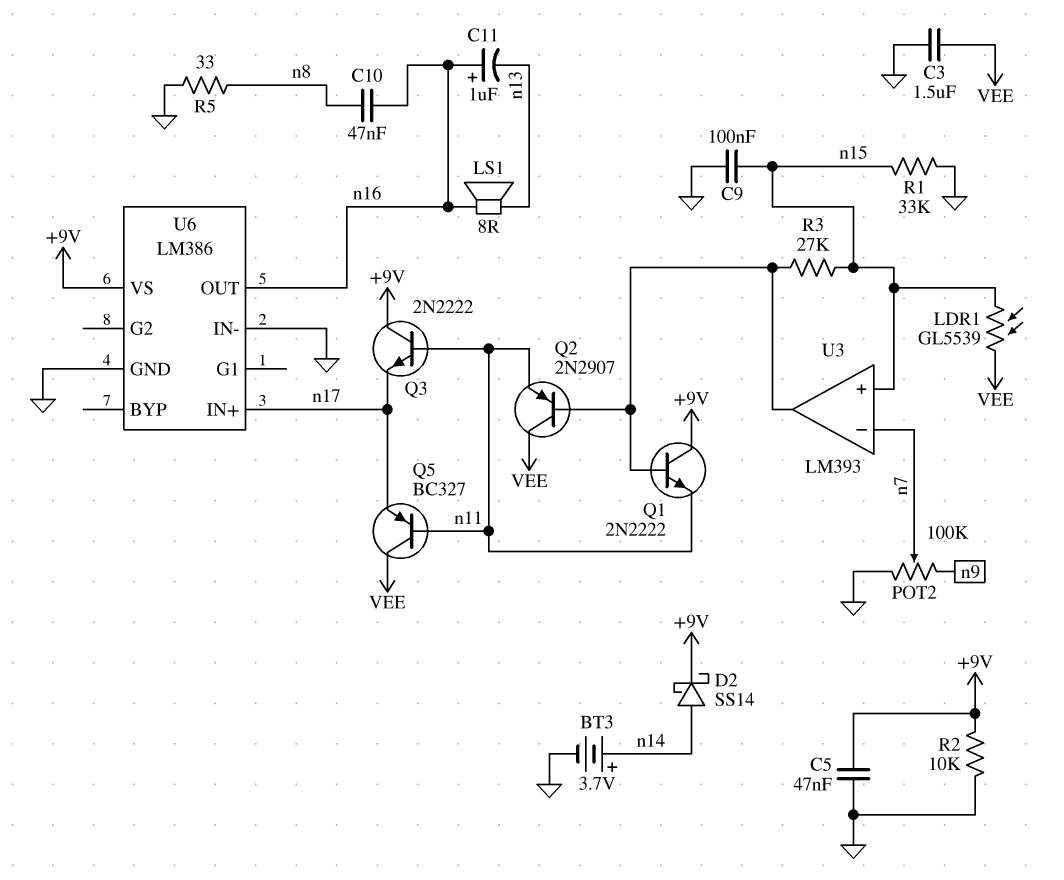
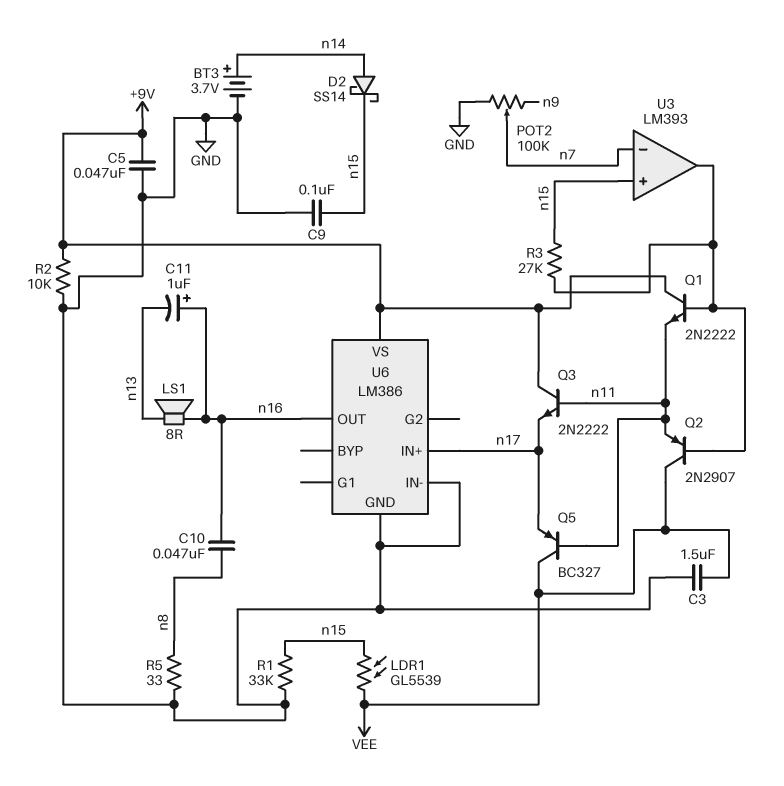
D2: schottky SS14 (A n14, K +9V) -> schottky SS14 (A n14, K n15)

